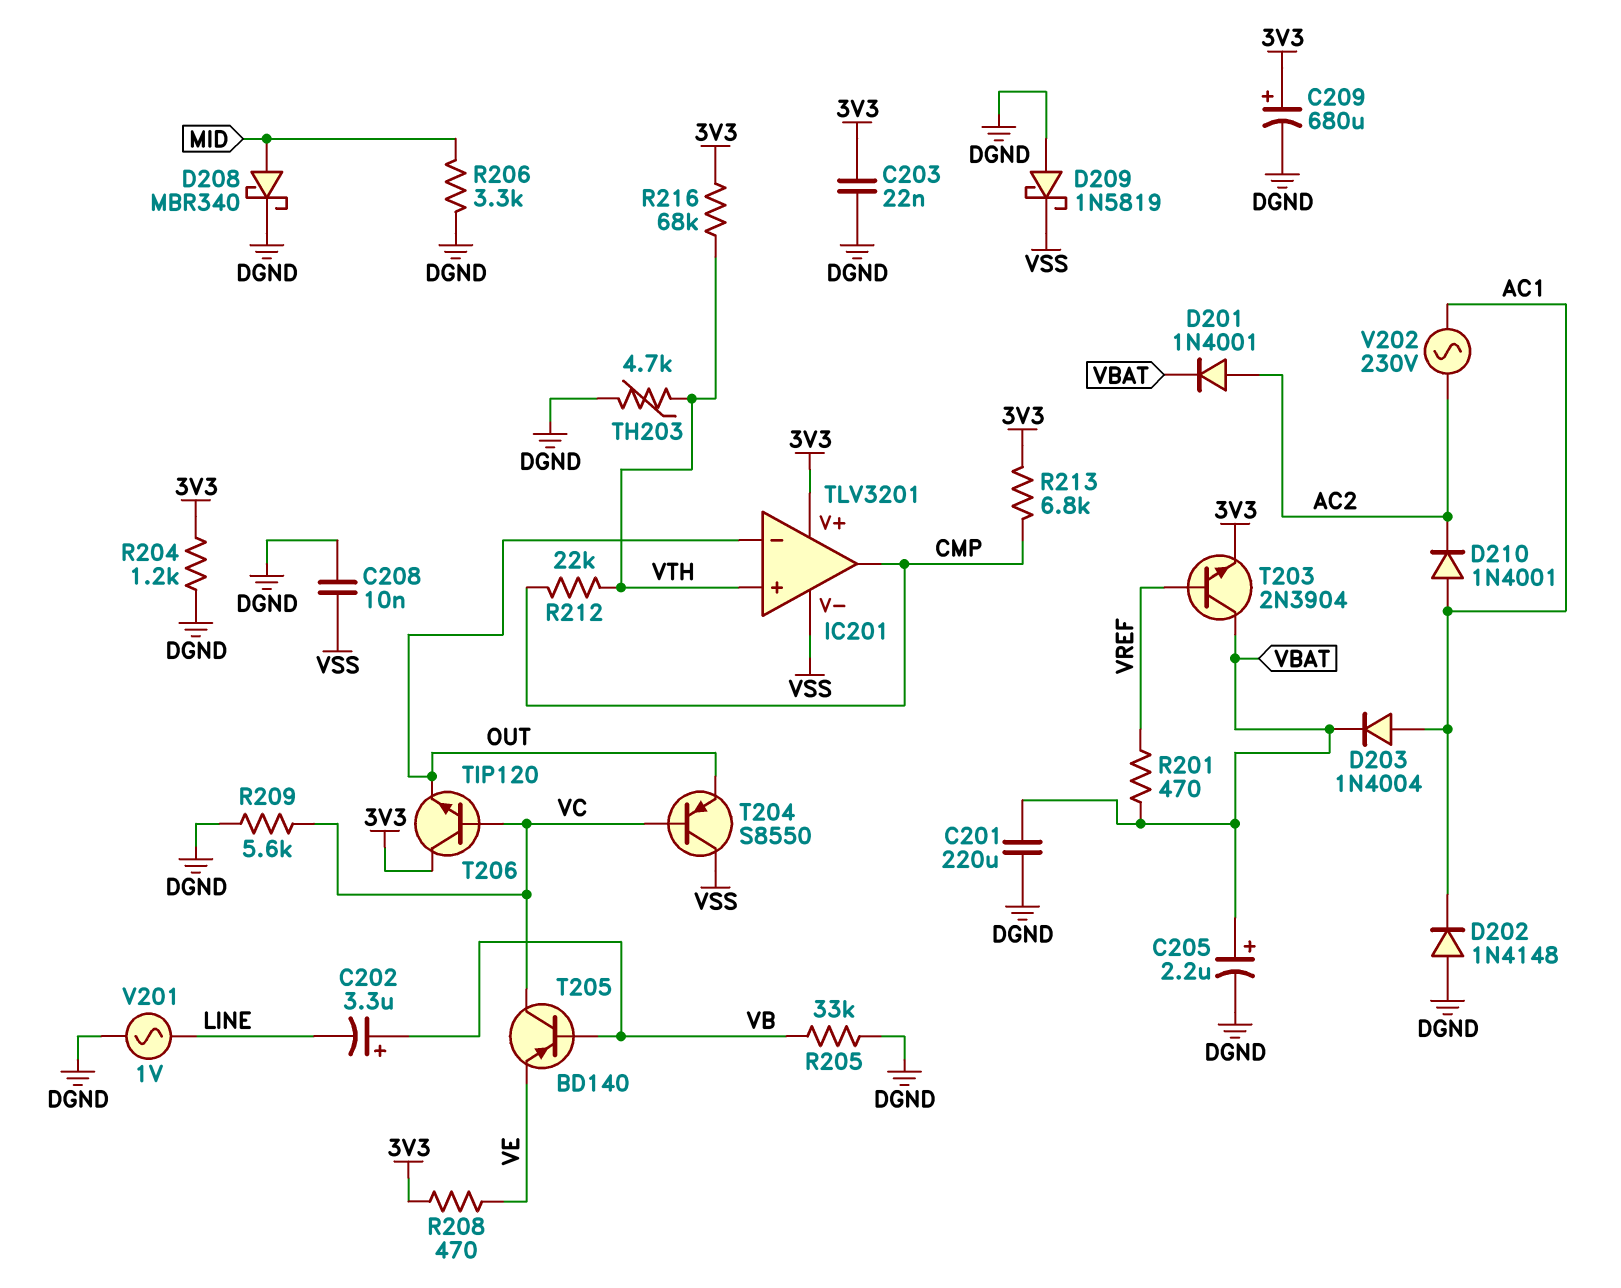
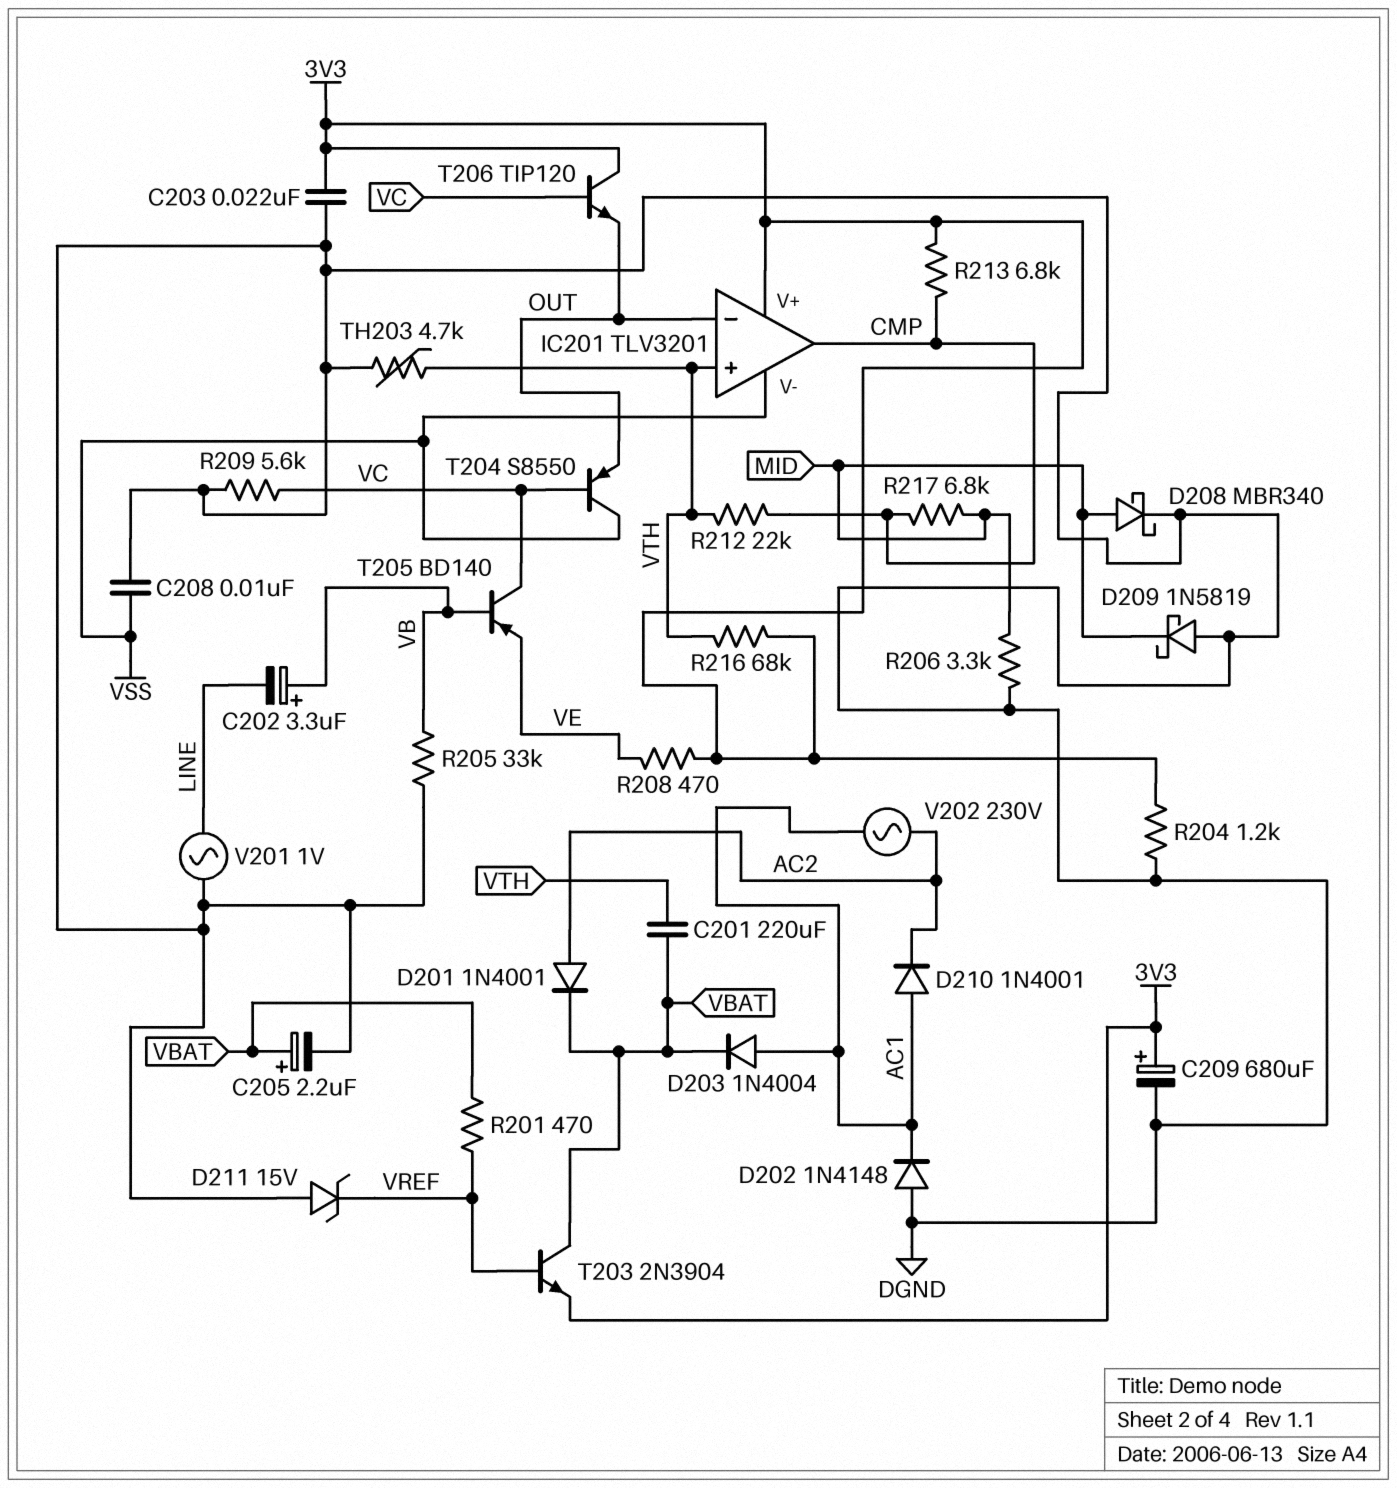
C201: 220uF (DGND, VBAT) -> 220uF (VBAT, VTH)
D209: schottky 1N5819 (A DGND, K VSS) -> schottky 1N5819 (A DGND, K MID)
D211: none -> zener 15V (A DGND, K VREF)
R217: none -> 6.8k (CMP, MID)

